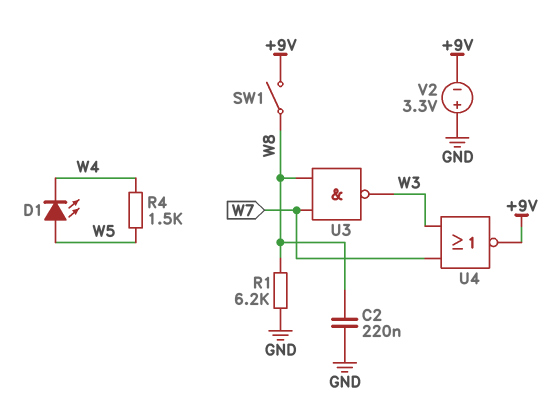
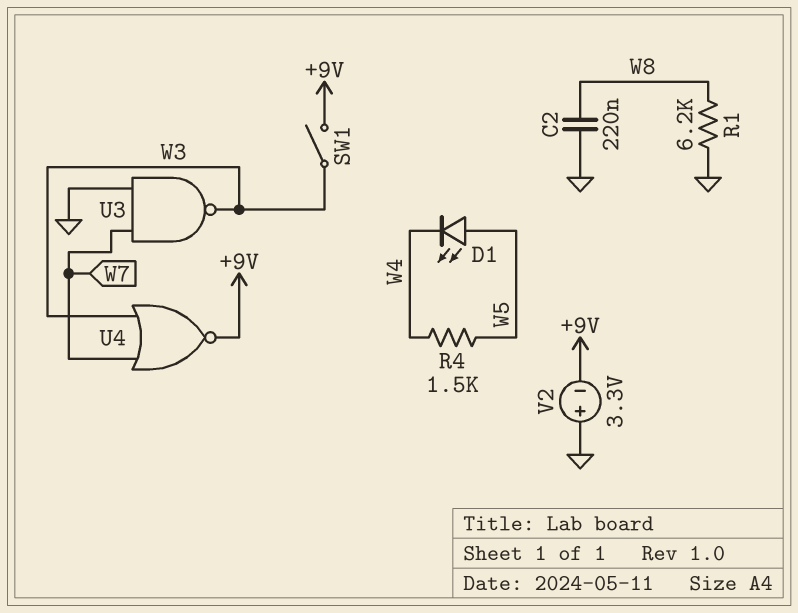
SW1: switch (+9V, W8) -> switch (+9V, W3)
U3: NAND (in W7, in W8, out W3) -> NAND (in GND, in W7, out W3)

